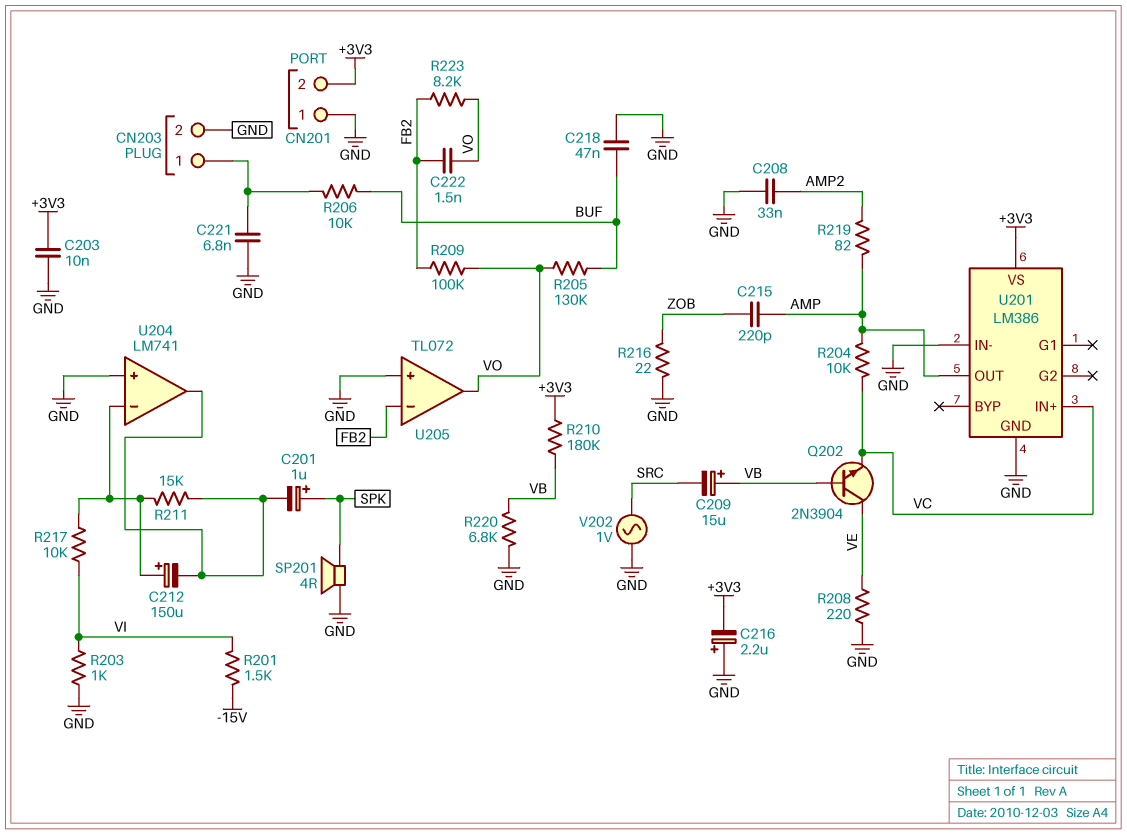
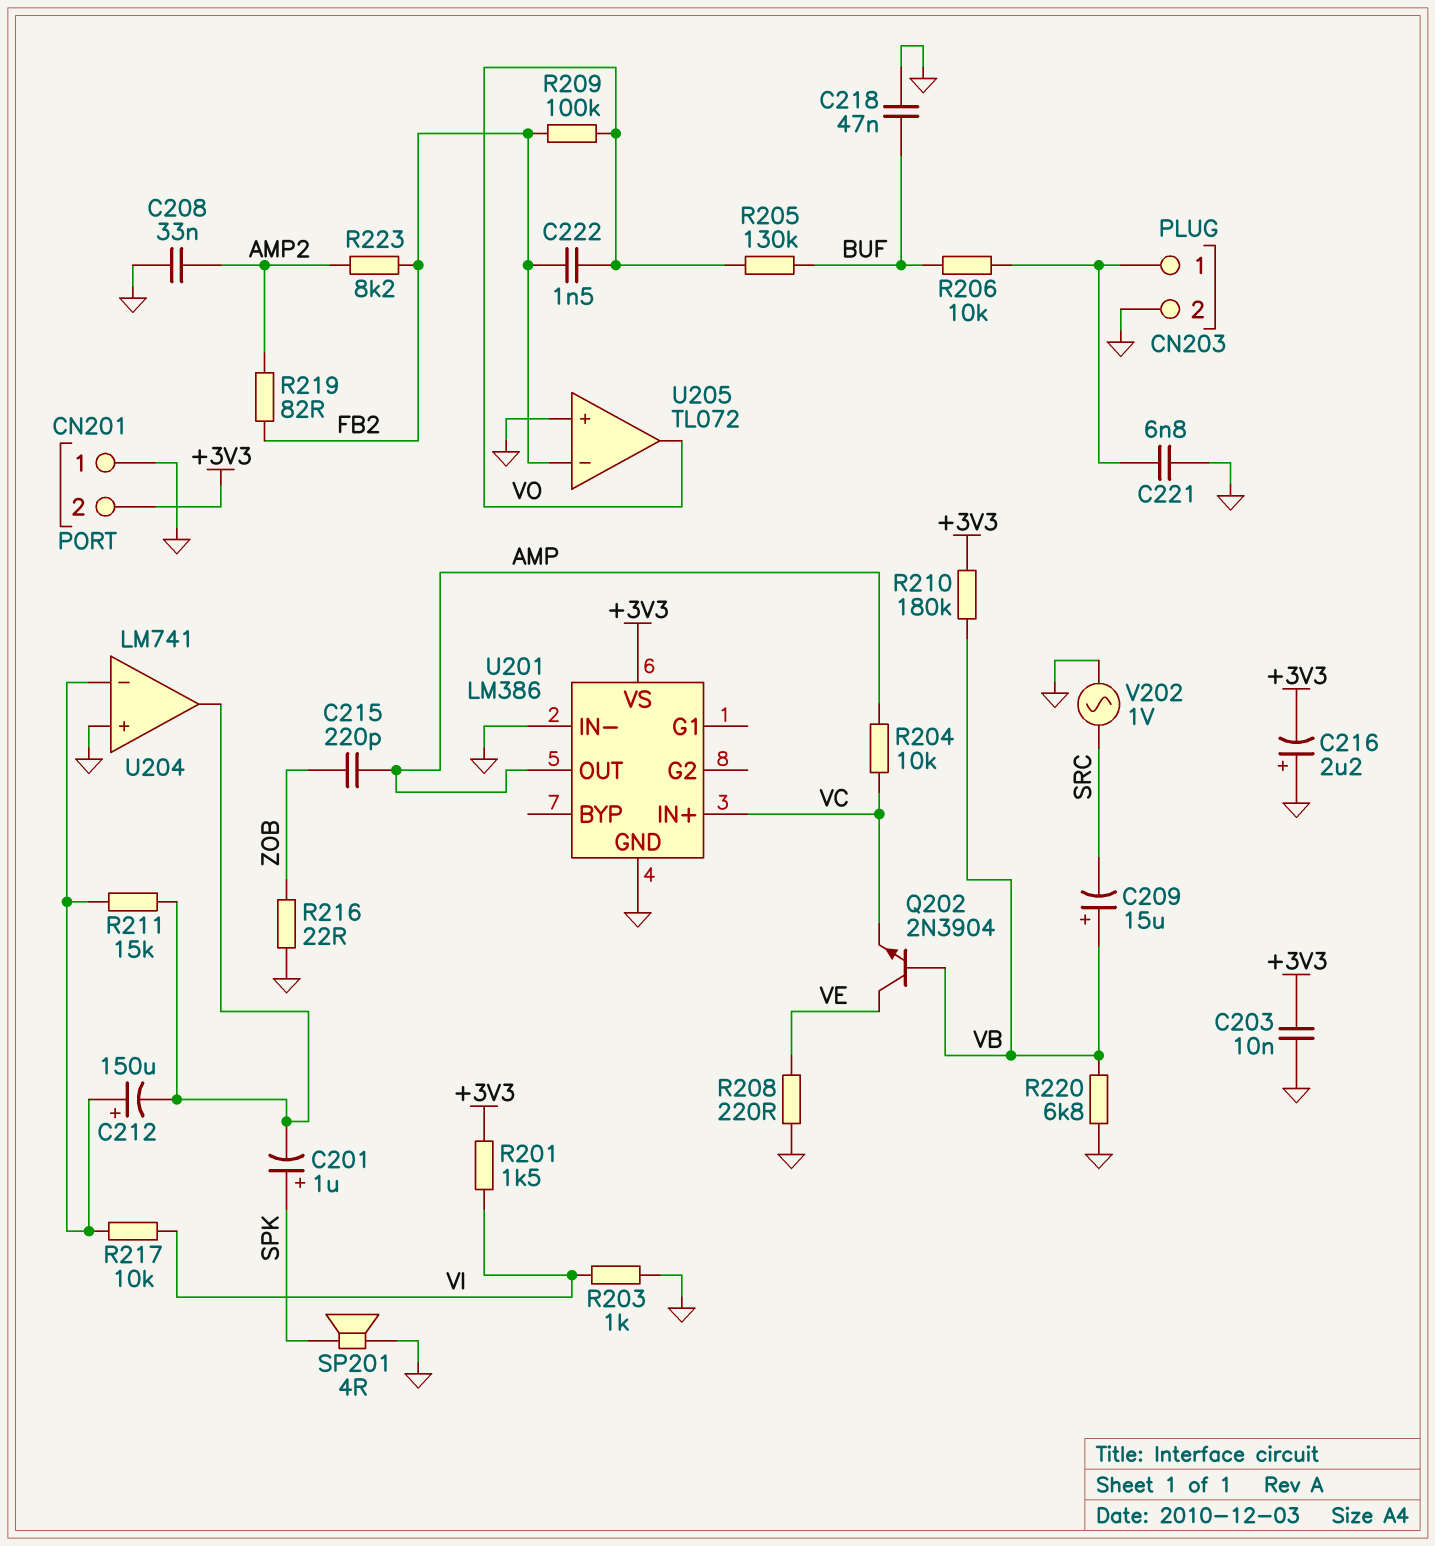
R201: 1.5k (-15V, VI) -> 1.5k (+3V3, VI)
R219: 82 (AMP, AMP2) -> 82 (AMP2, FB2)
R223: 8.2k (FB2, VO) -> 8.2k (AMP2, FB2)

